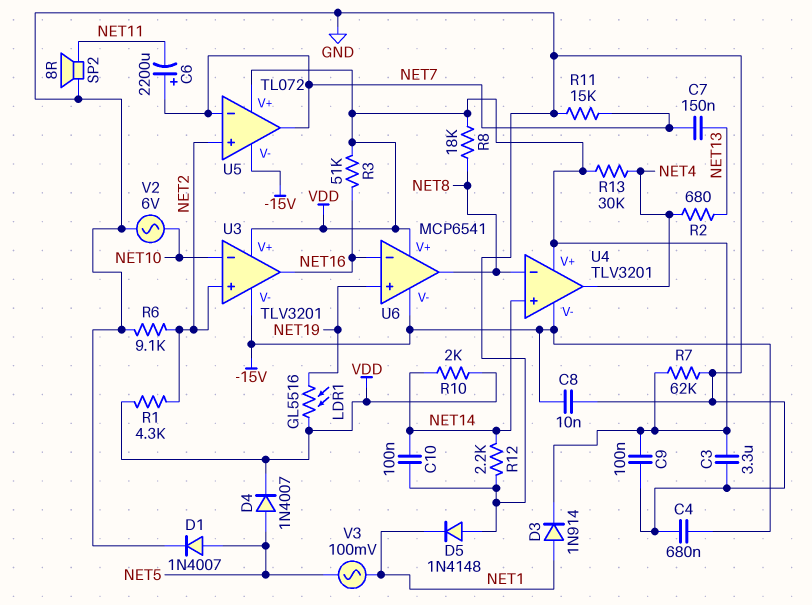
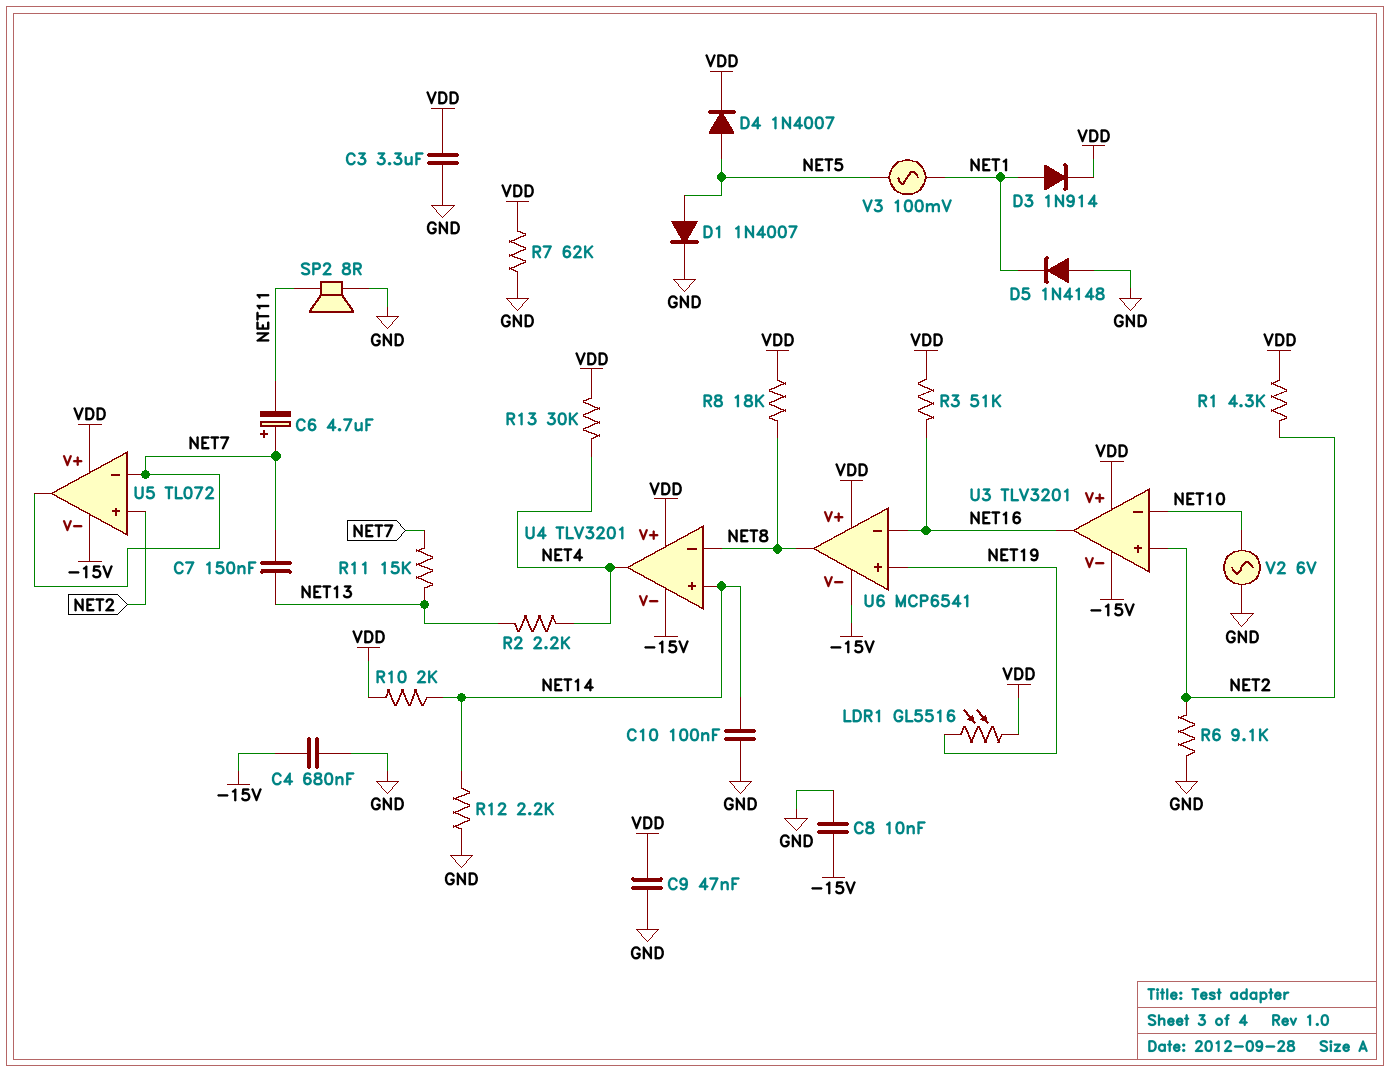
C6: 2200uF (plus NET7, minus NET11) -> 4.7uF (plus NET7, minus NET11)
C9: 100nF (GND, VDD) -> 47nF (GND, VDD)
R2: 680 (NET4, NET13) -> 2.2k (NET4, NET13)
R11: 15k (GND, NET7) -> 15k (NET7, NET13)

